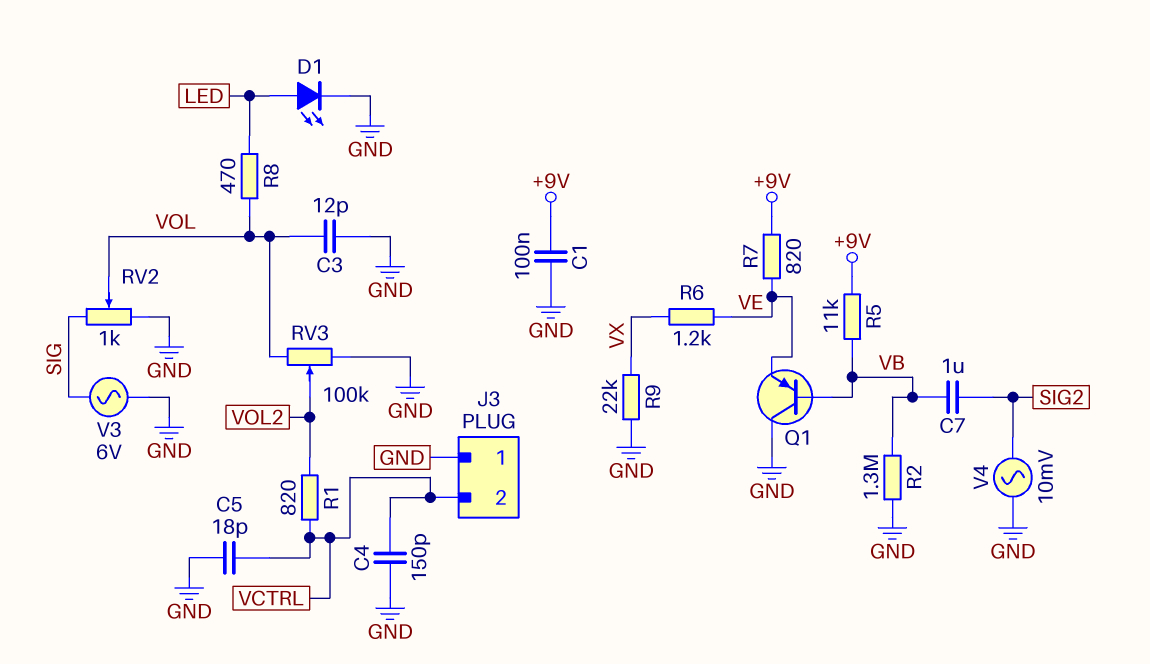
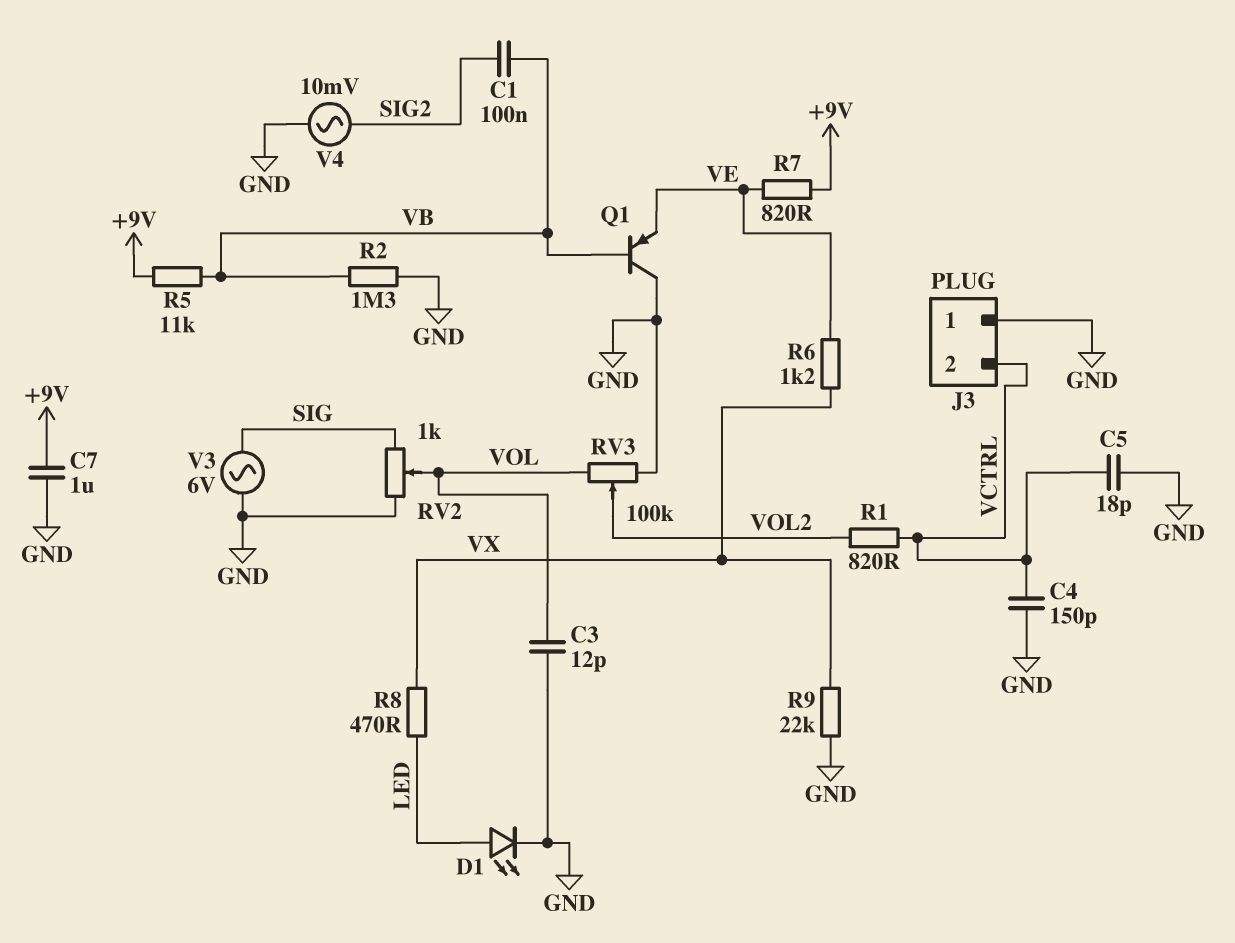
C1: 100nF (+9V, GND) -> 100nF (SIG2, VB)
C7: 1uF (SIG2, VB) -> 1uF (+9V, GND)
R8: 470 (LED, VOL) -> 470 (LED, VX)

